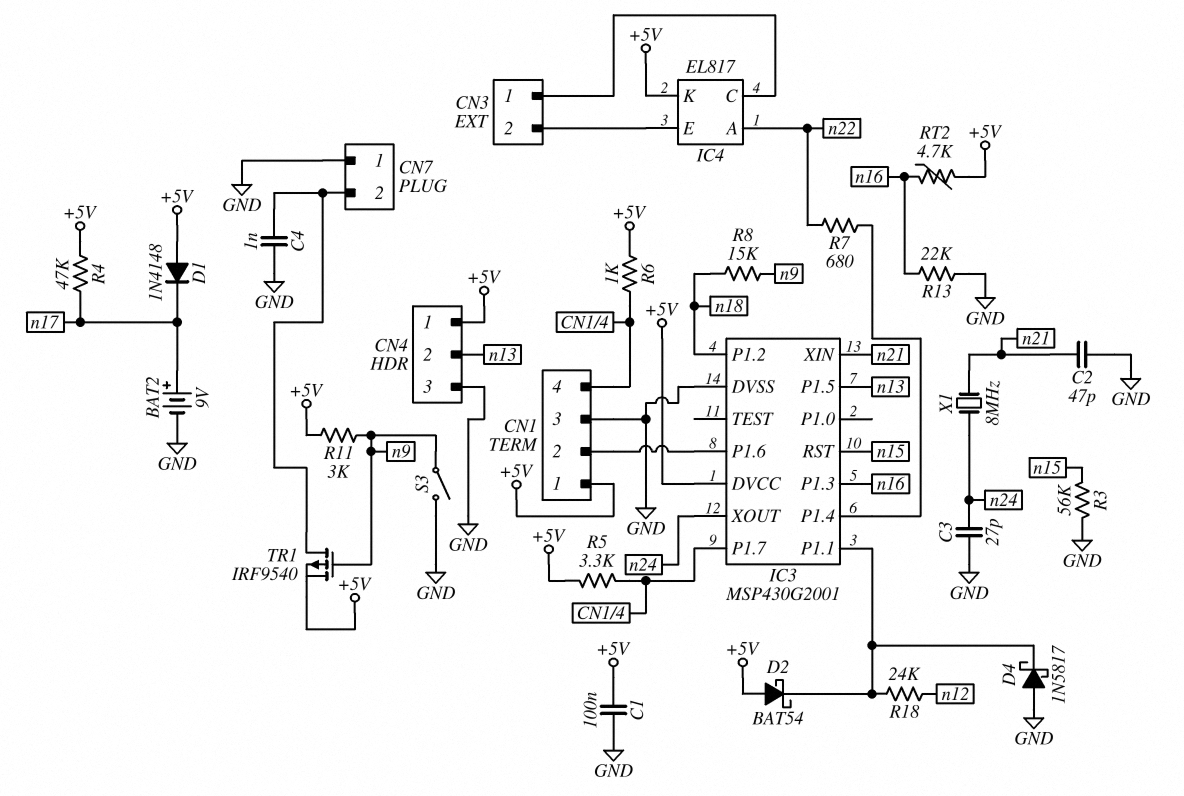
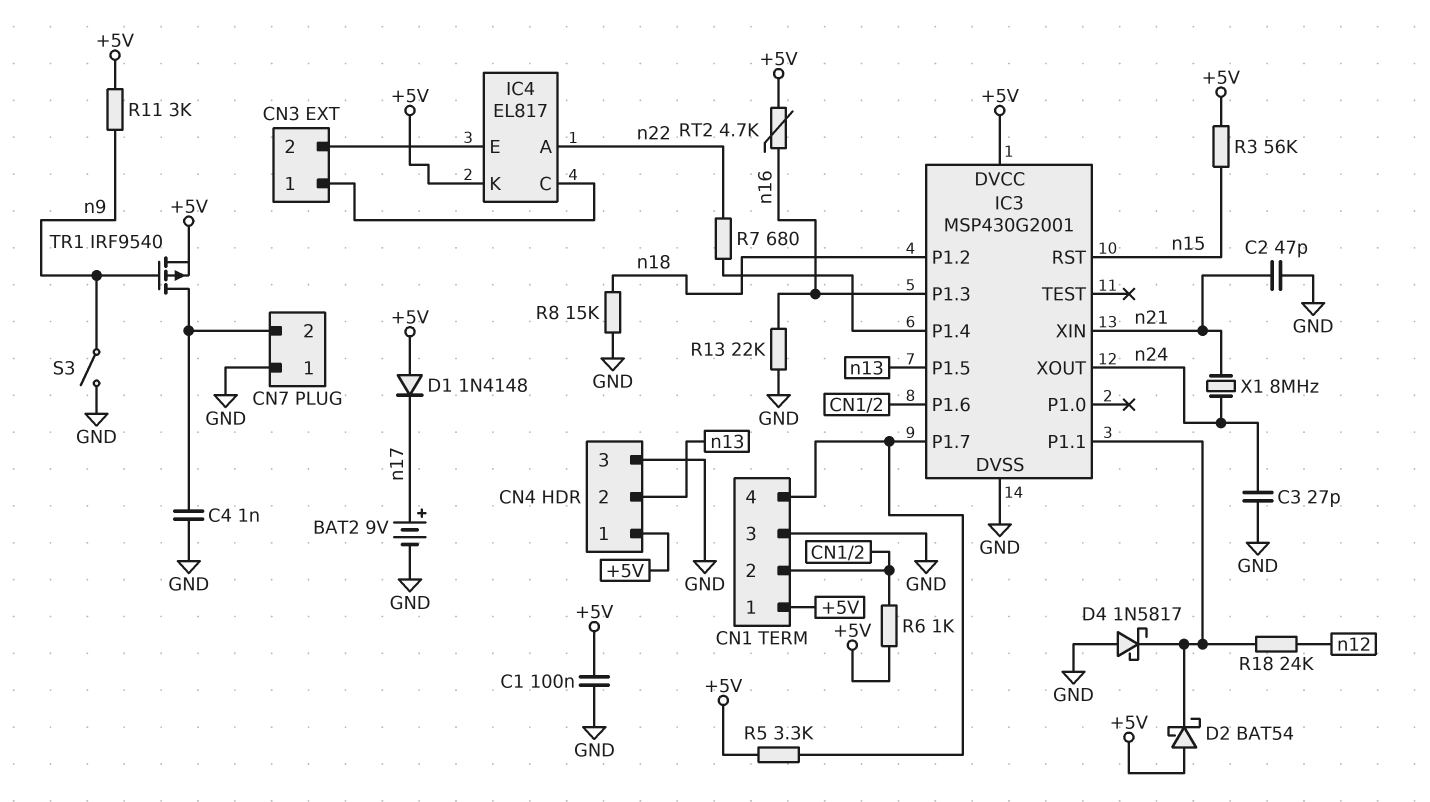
R3: 56k (GND, n15) -> 56k (+5V, n15)
R4: 47k (+5V, n17) -> none
R6: 1k (+5V, CN1/4) -> 1k (+5V, CN1/2)
R8: 15k (n9, n18) -> 15k (GND, n18)

